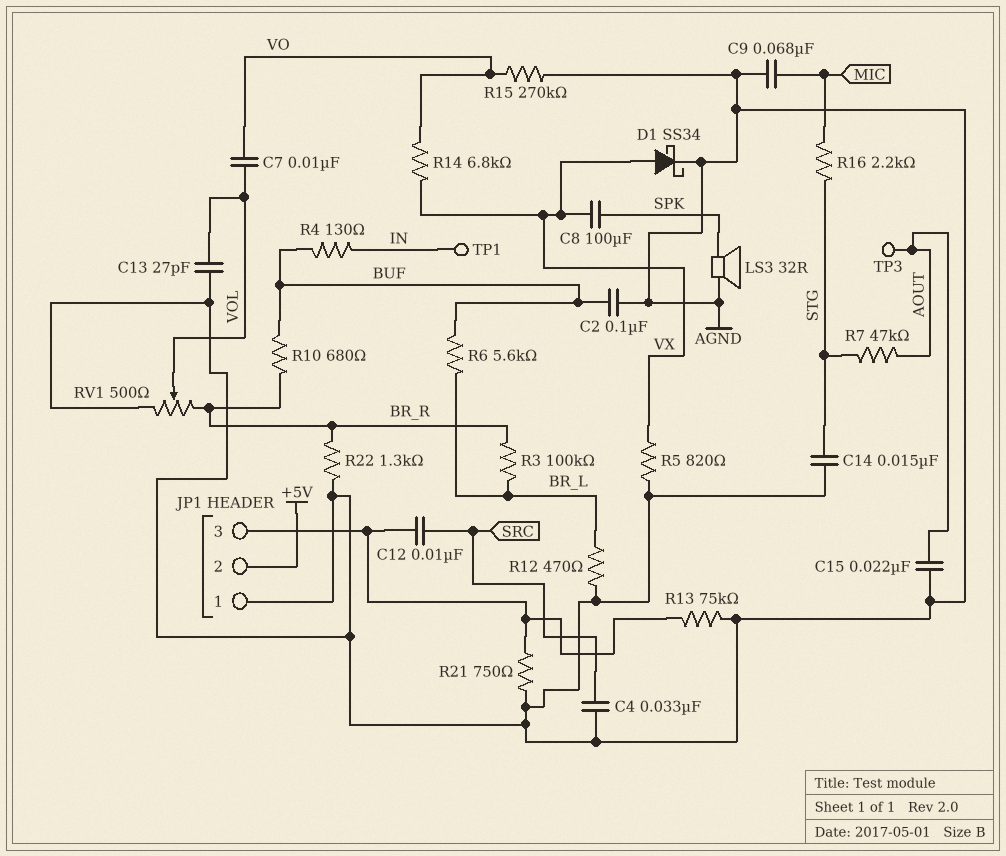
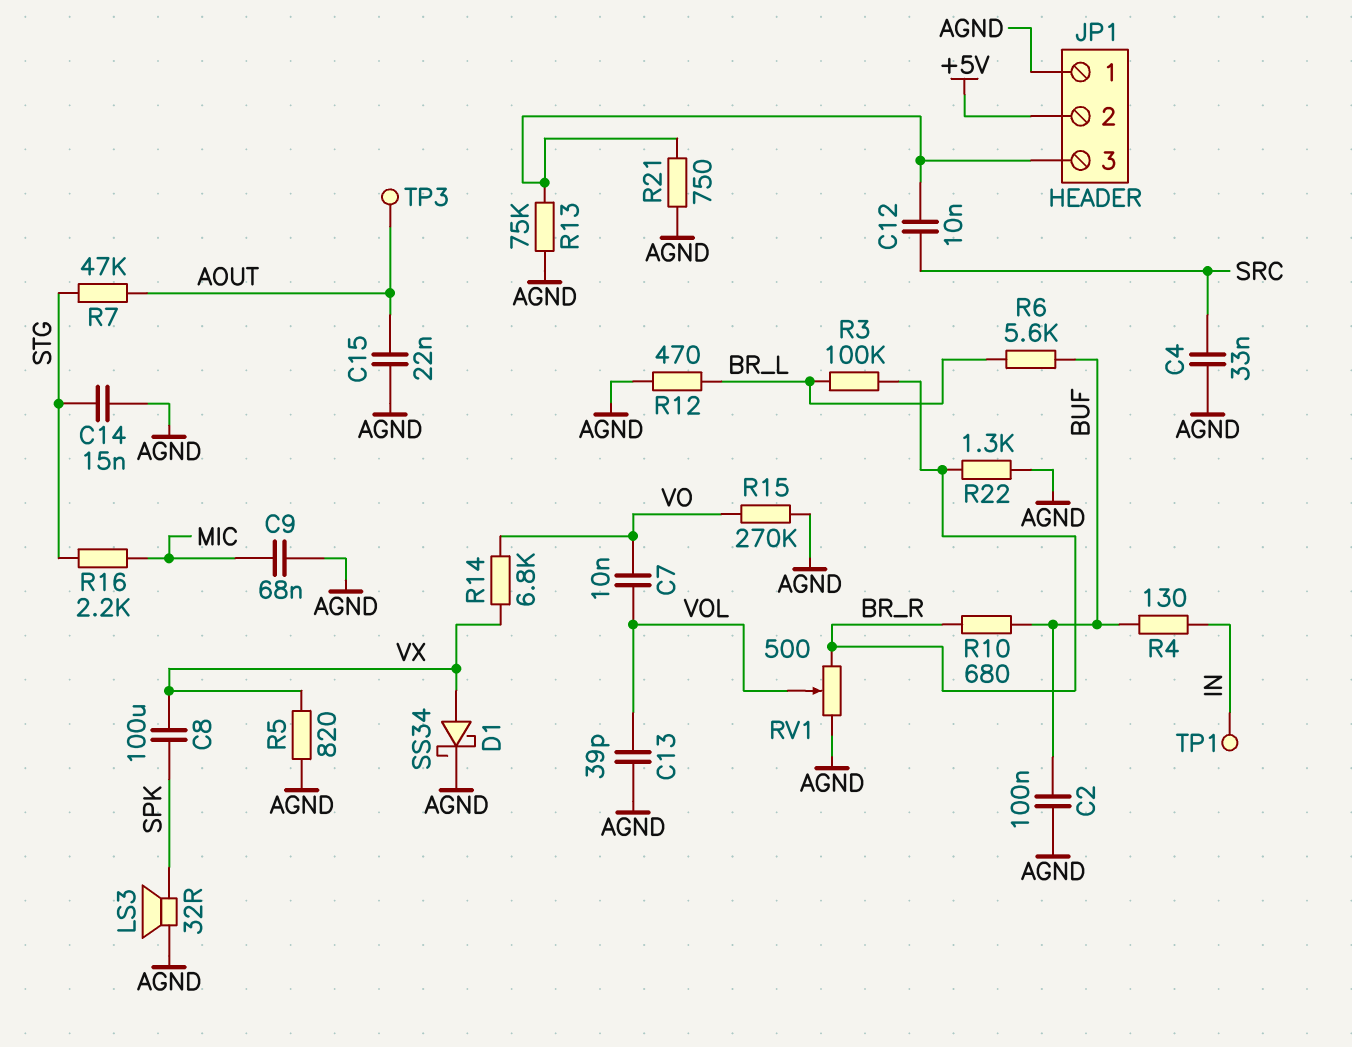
C13: 27pF (AGND, VOL) -> 39pF (AGND, VOL)

